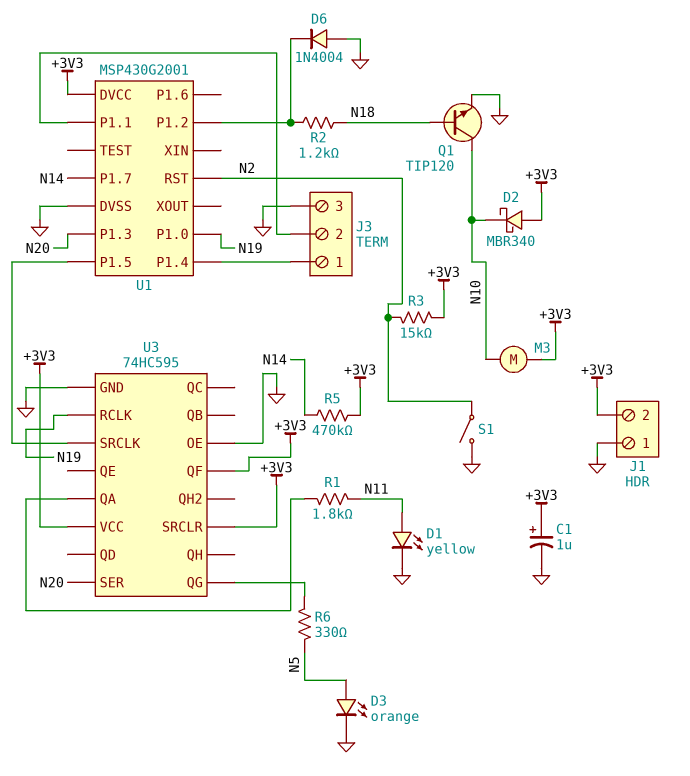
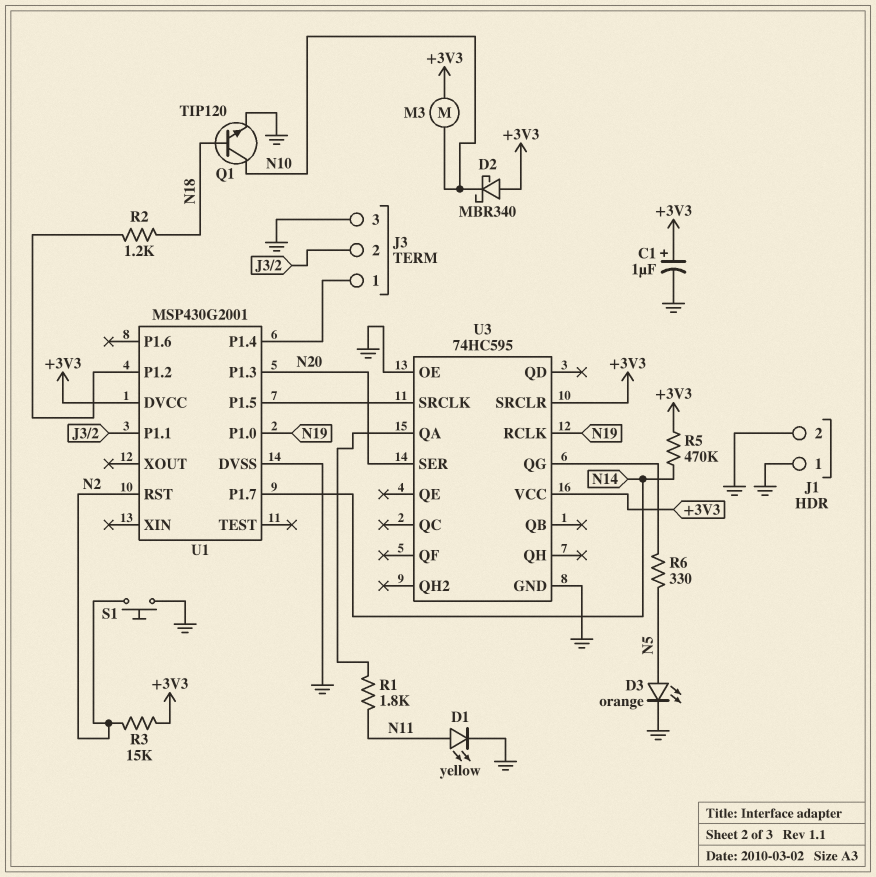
D6: diode 1N4004 (A GND, K U1/P1.2) -> none
J1 pin 2: +3V3 -> GND
S1: switch (GND, N2) -> button (GND, N2)
U3 pin QF: +3V3 -> none

